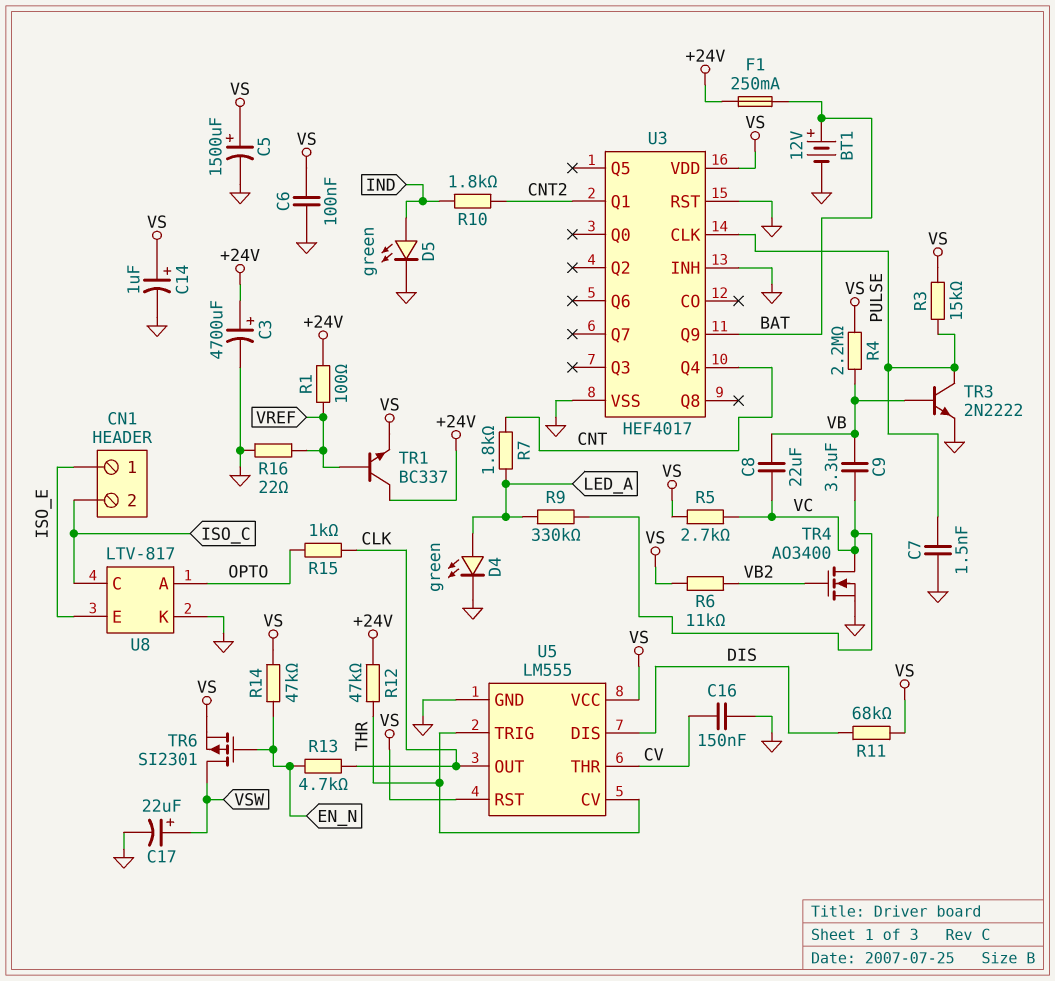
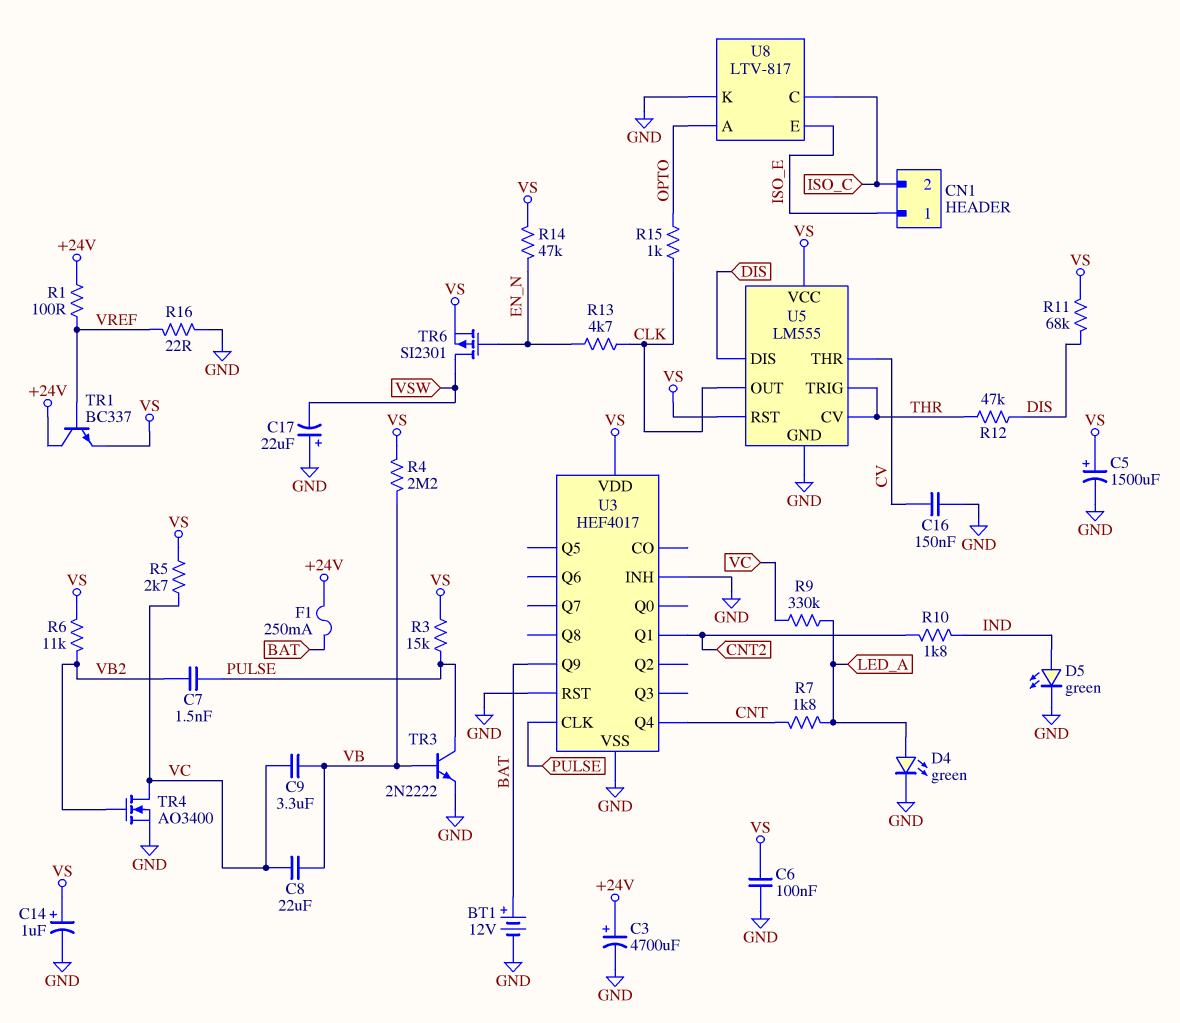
C7: 1.5nF (GND, PULSE) -> 1.5nF (PULSE, VB2)
C17: 22uF (plus VSW, minus GND) -> 22uF (plus GND, minus VSW)
R12: 47k (+24V, THR) -> 47k (DIS, THR)

